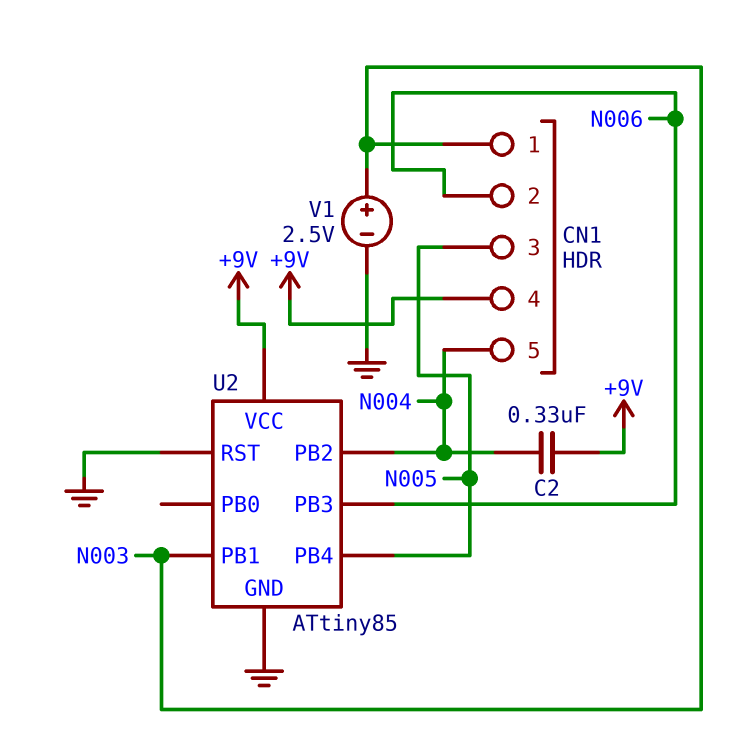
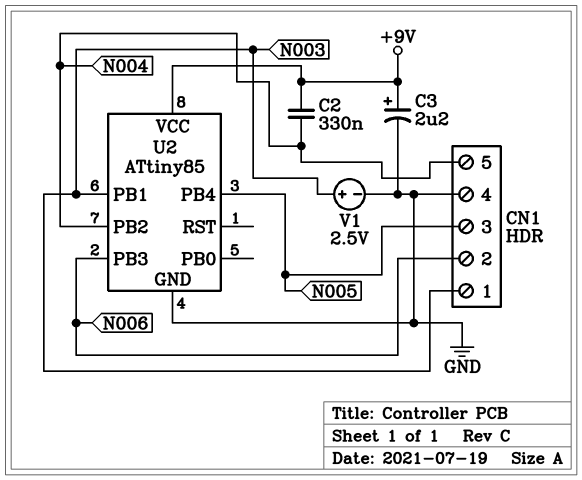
C3: none -> 2.2uF (plus +9V, minus GND)
CN1 pin 4: +9V -> GND
U2 pin RST: GND -> none

